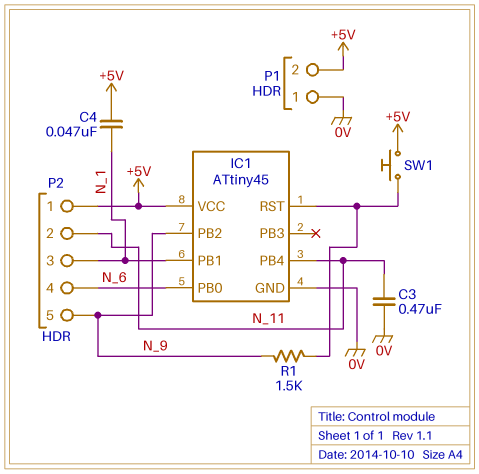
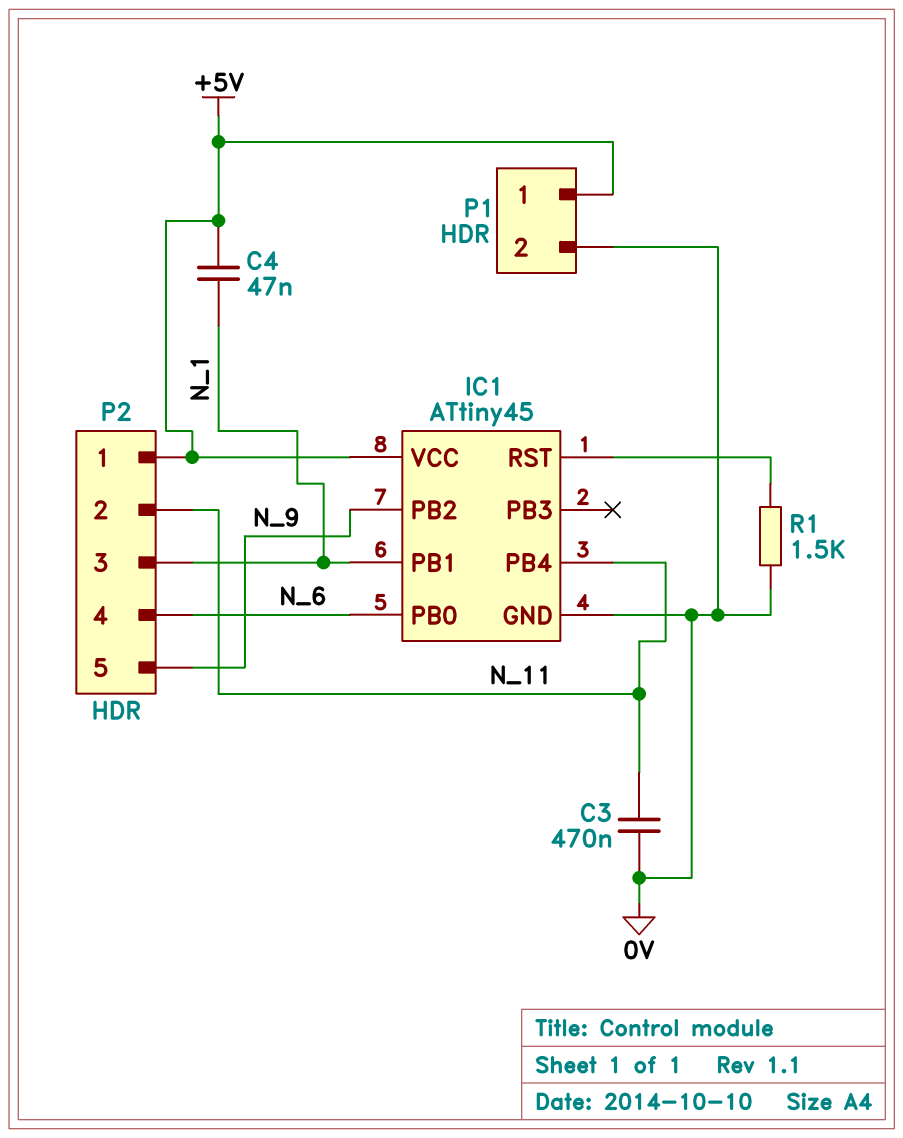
P1 pin 1: 0V -> +5V
P1 pin 2: +5V -> 0V
R1: 1.5k (IC1/RST, N_9) -> 1.5k (0V, IC1/RST)
SW1: button (+5V, IC1/RST) -> none

